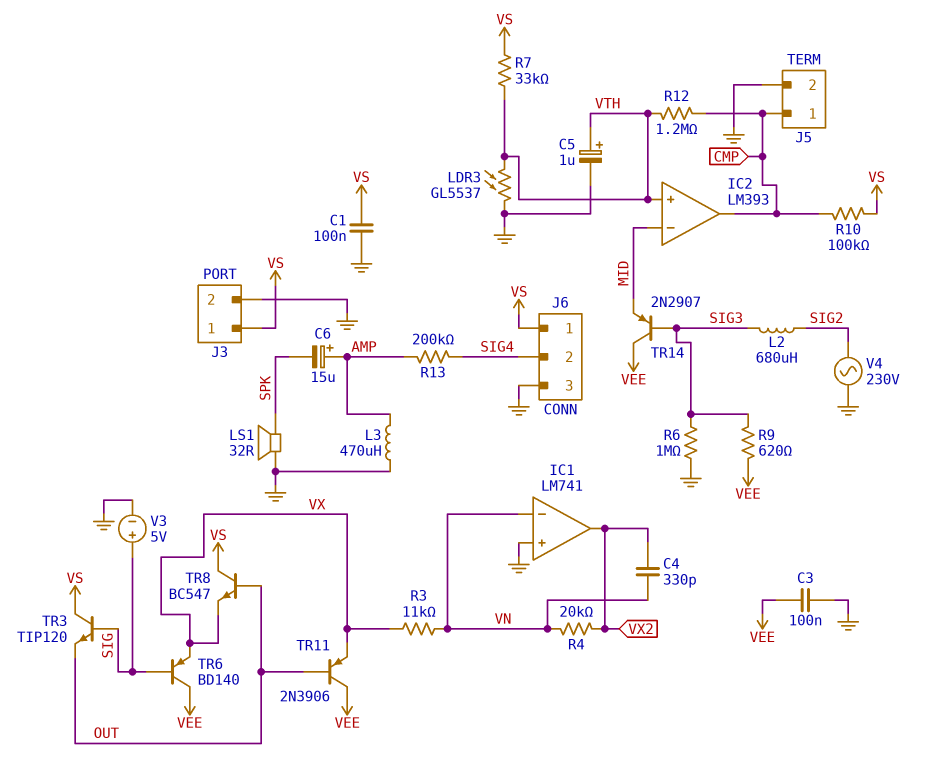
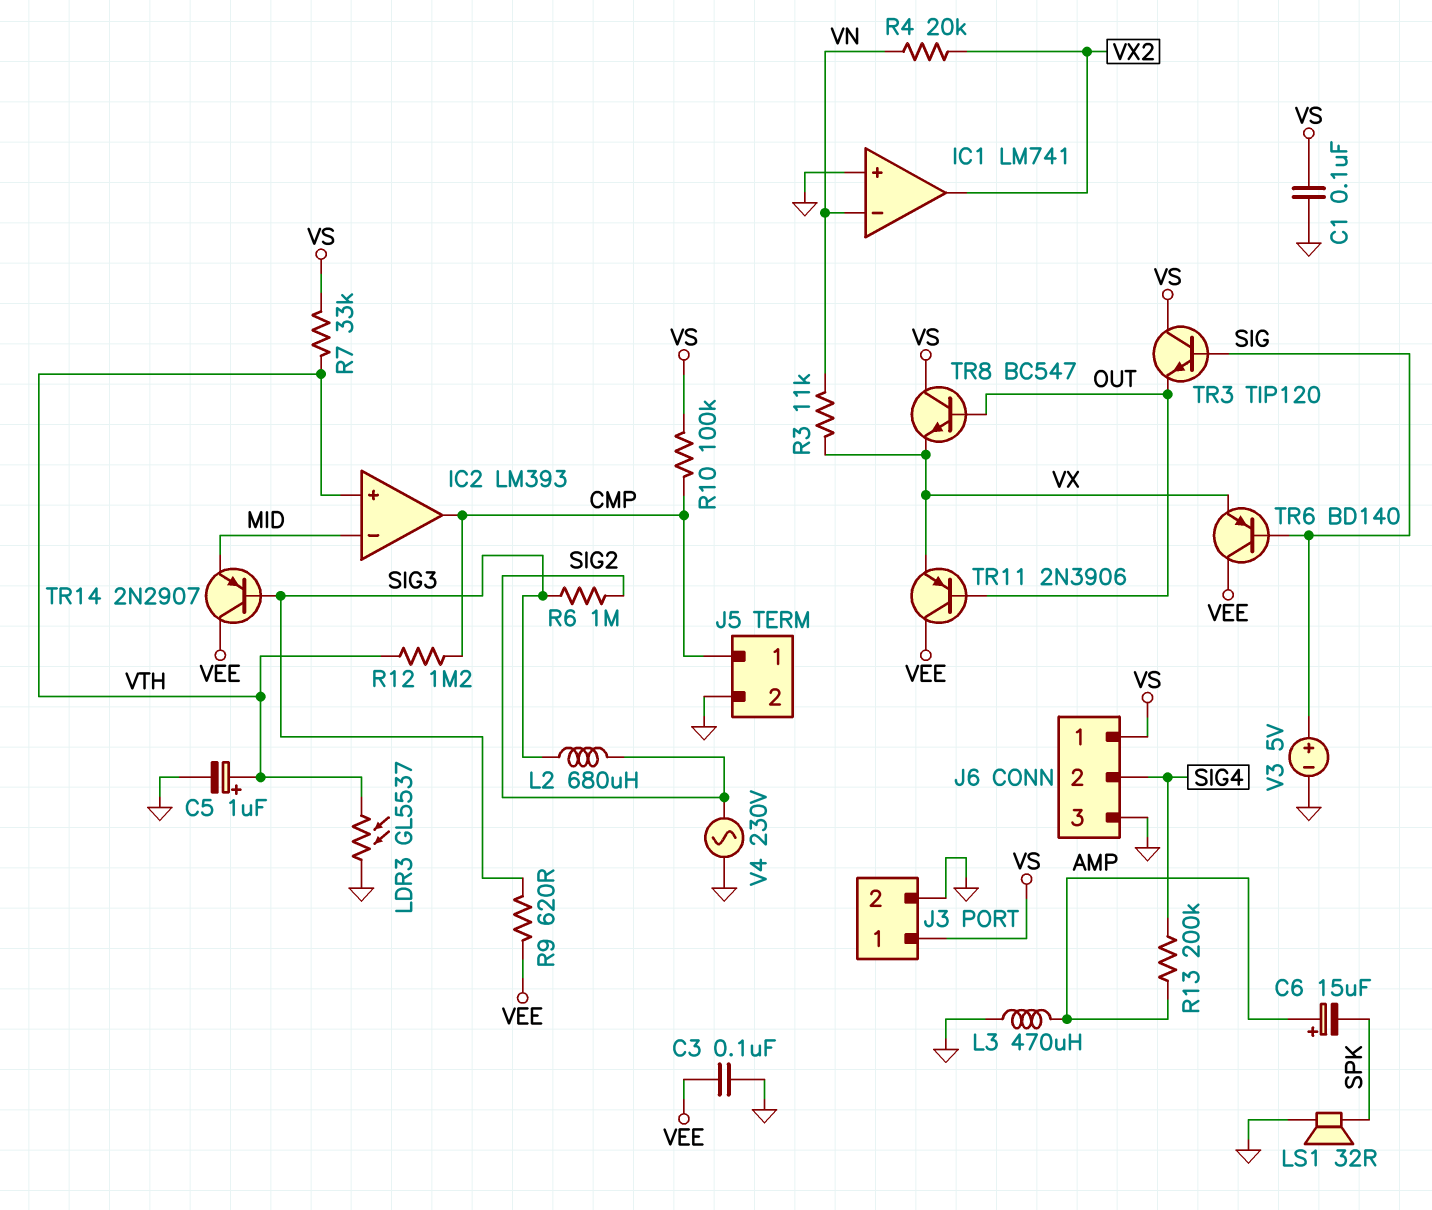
C4: 330pF (VN, VX2) -> none
R6: 1M (GND, SIG3) -> 1M (SIG2, SIG3)

